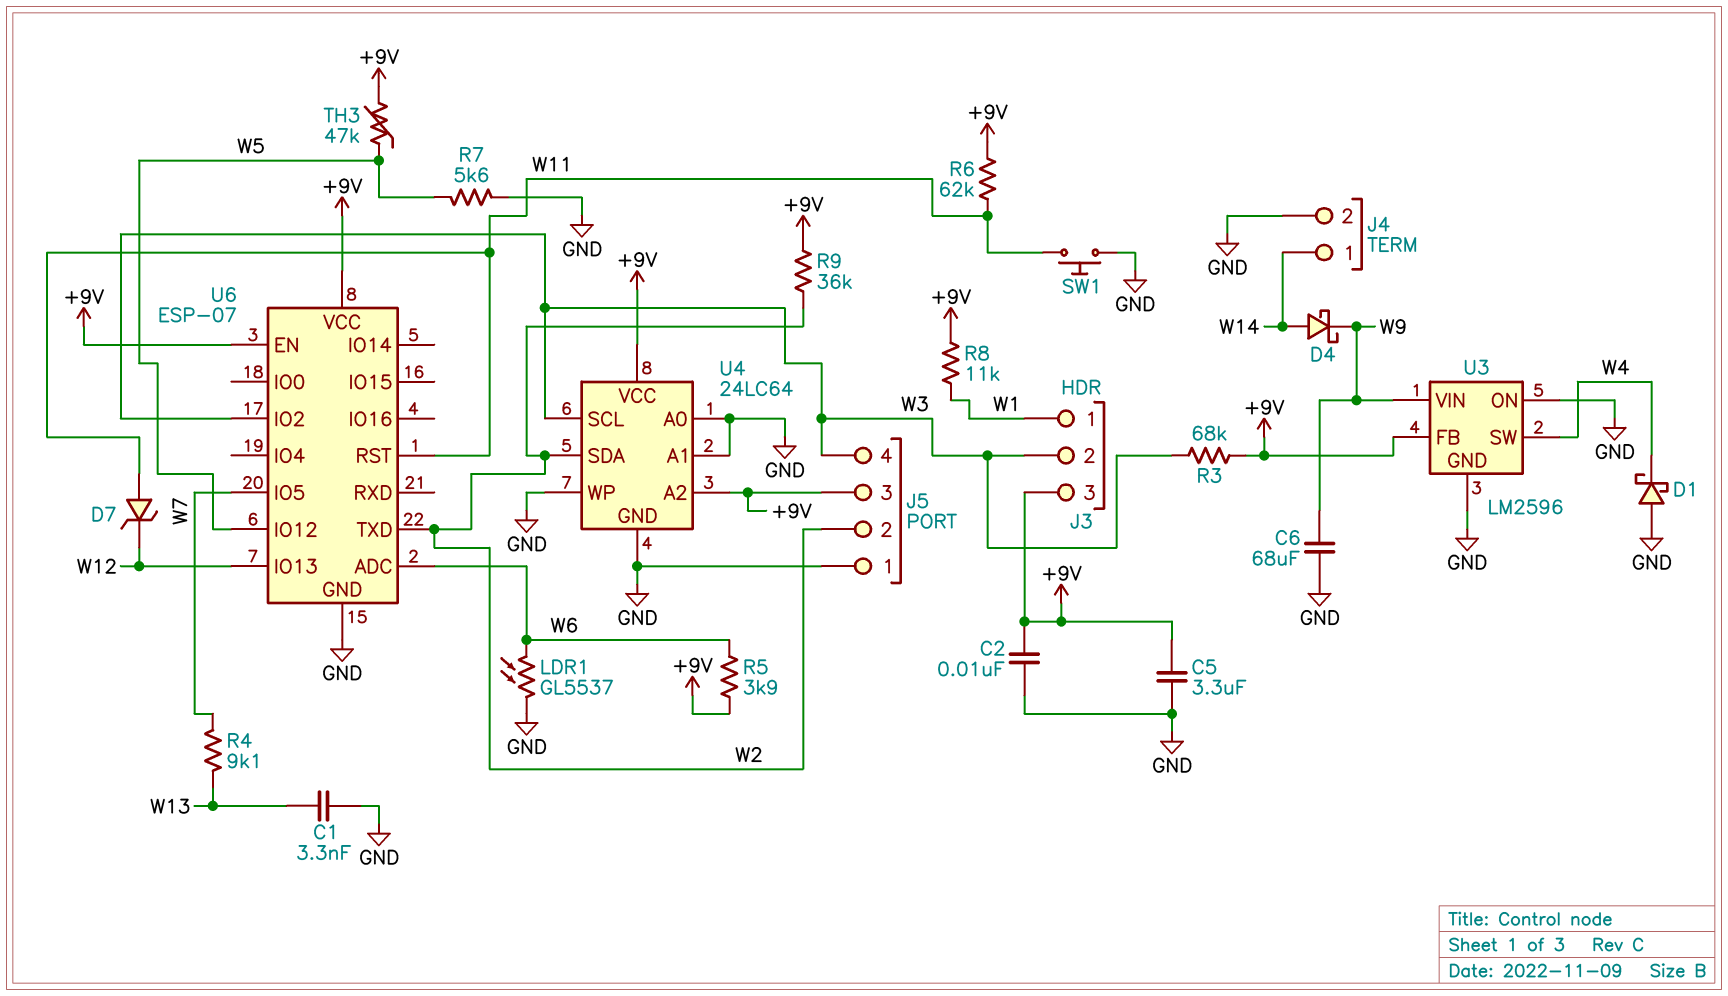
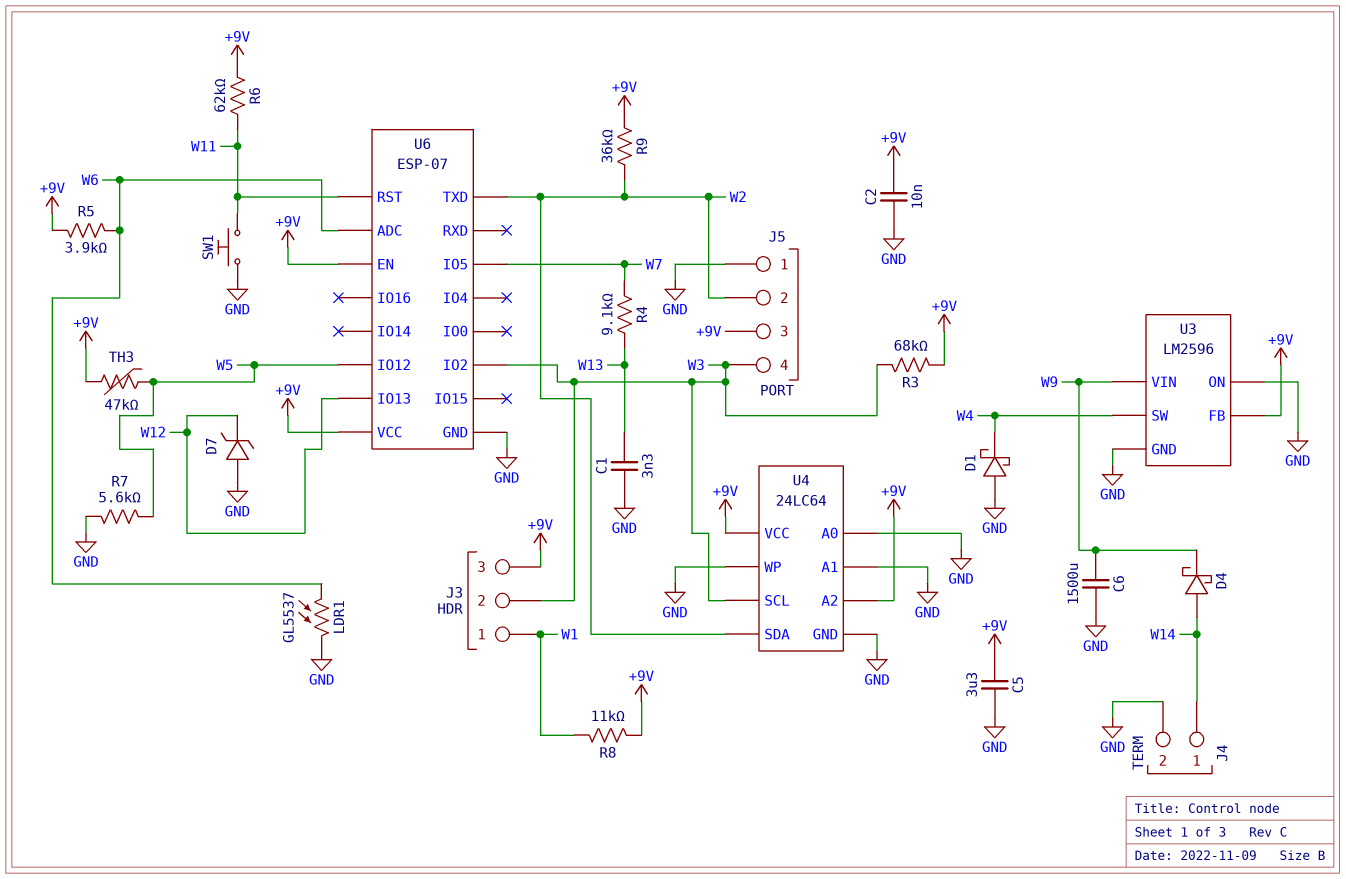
C6: 68uF (GND, W9) -> 1500uF (GND, W9)
D7: zener (A W11, K W12) -> zener (A GND, K W12)

